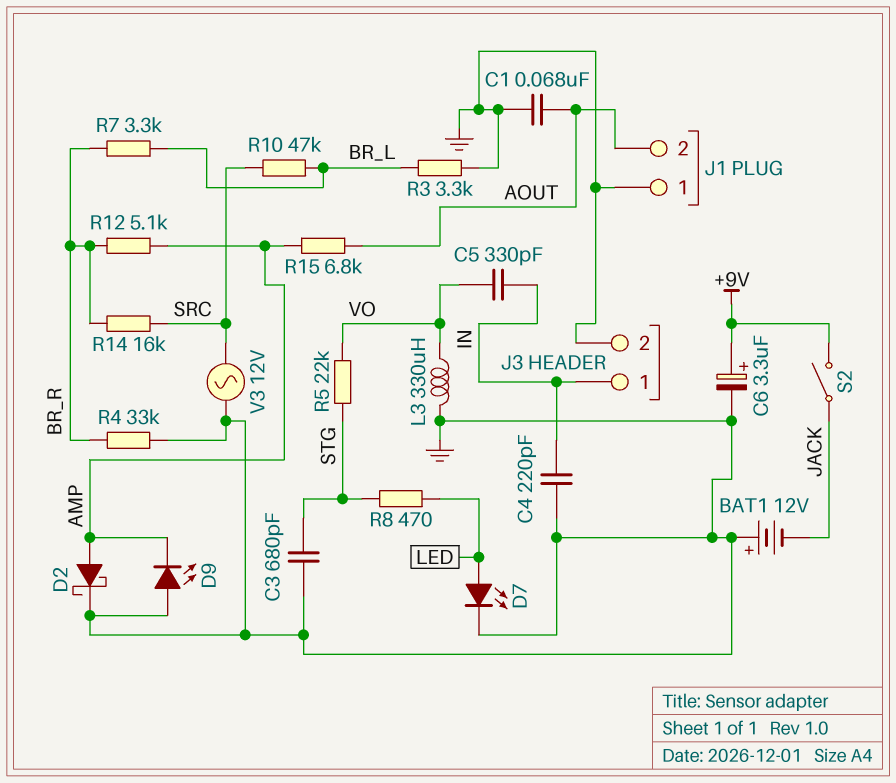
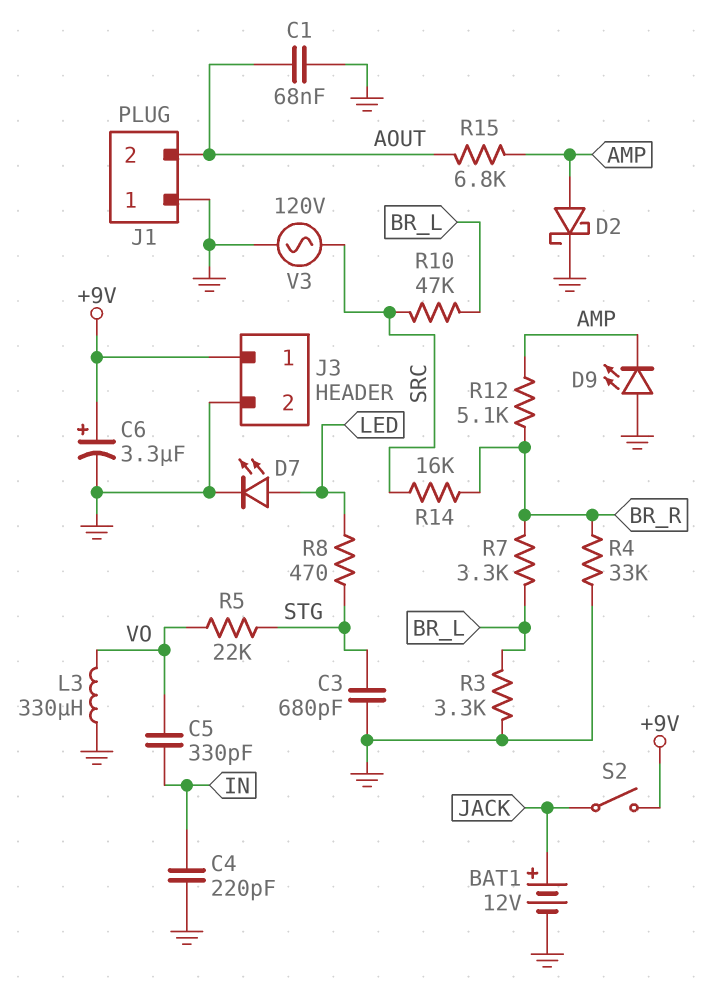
BAT1: 12V (plus GND, minus JACK) -> 12V (plus JACK, minus GND)
J3 pin 1: IN -> +9V
V3: AC 12V (GND, SRC) -> AC 120V (GND, SRC)

